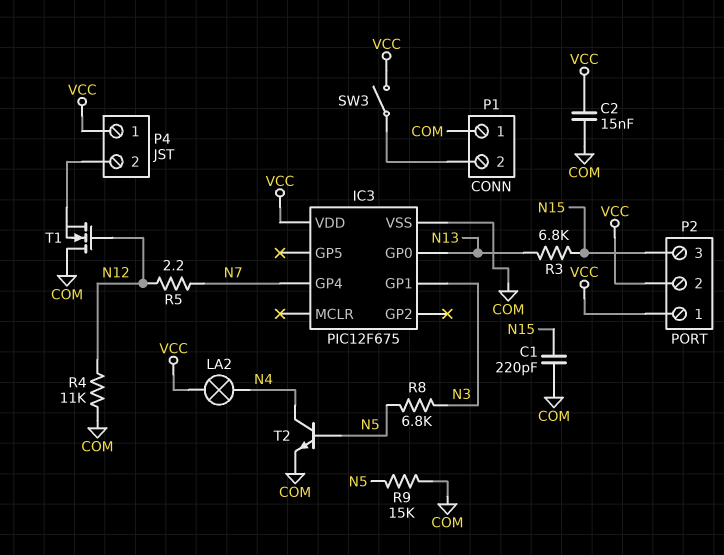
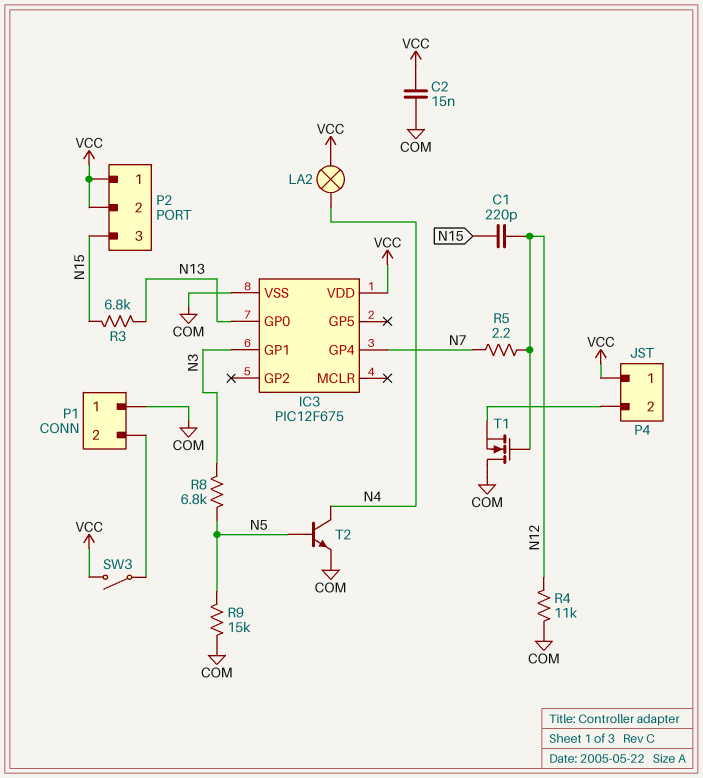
C1: 220pF (COM, N15) -> 220pF (N12, N15)

